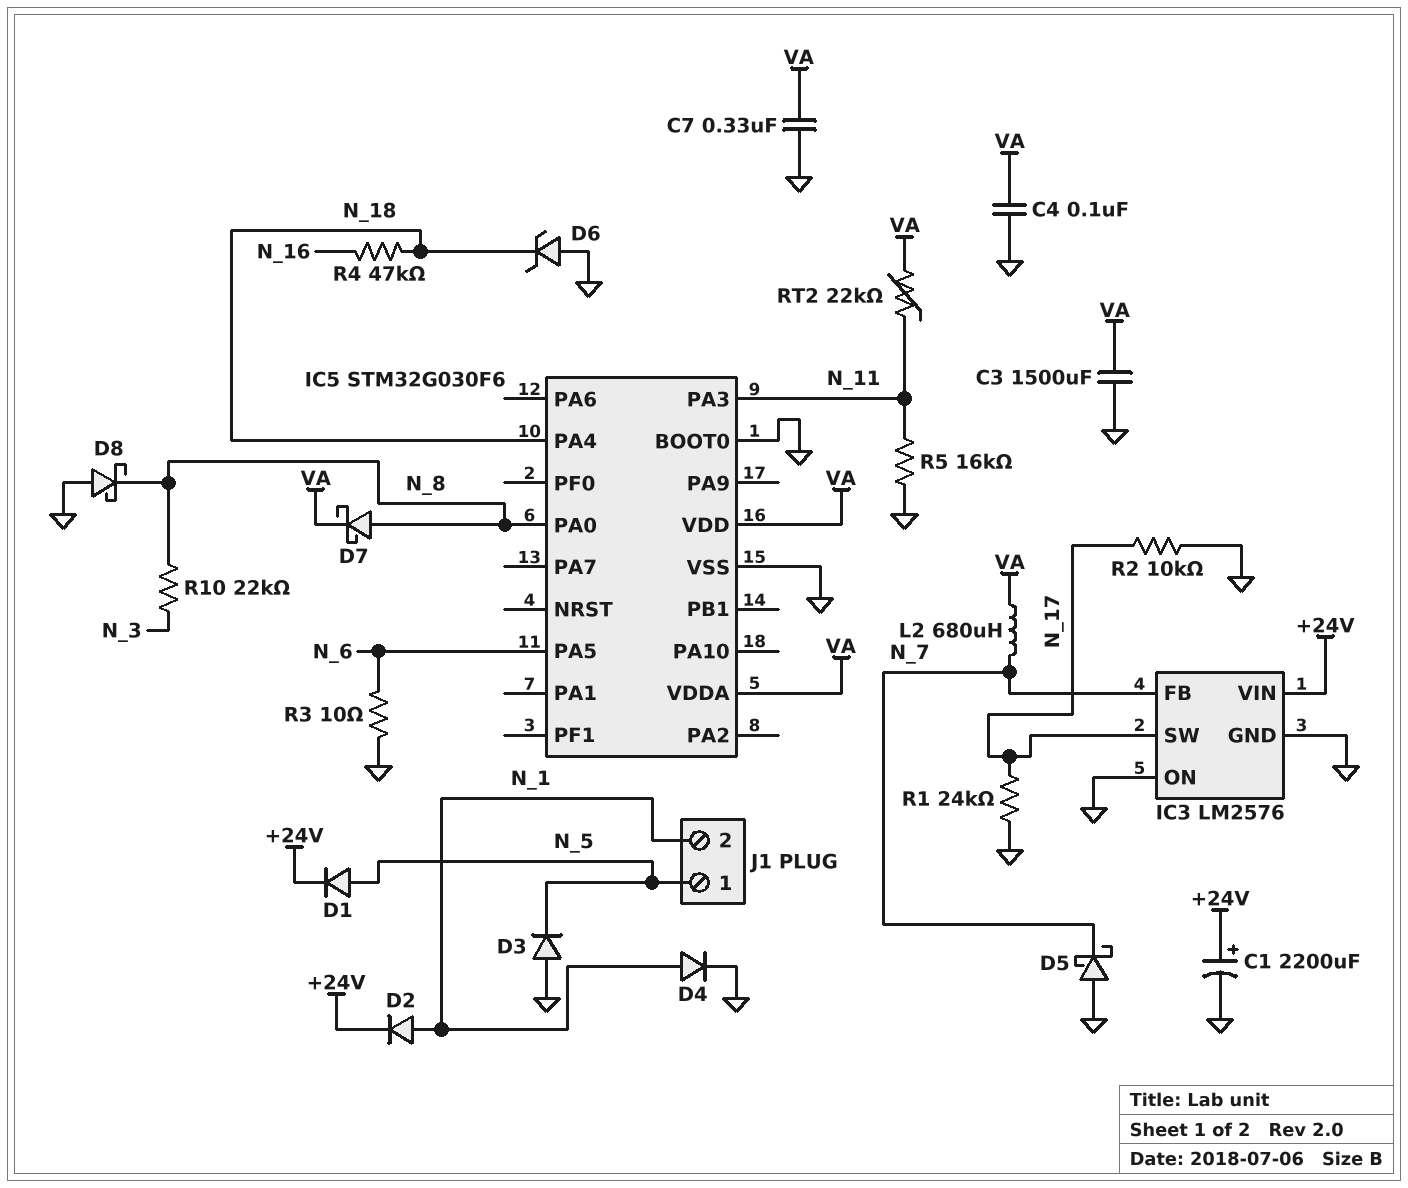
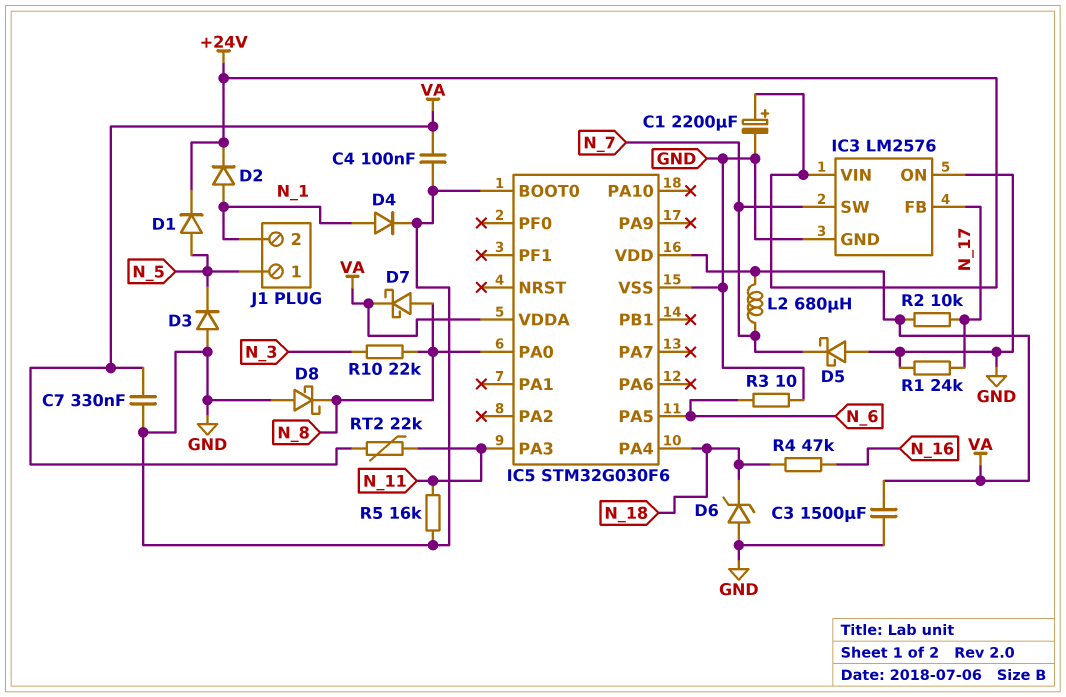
IC3 pin FB: N_7 -> N_17
IC3 pin SW: N_17 -> N_7
R2: 10k (GND, N_17) -> 10k (N_17, VA)

